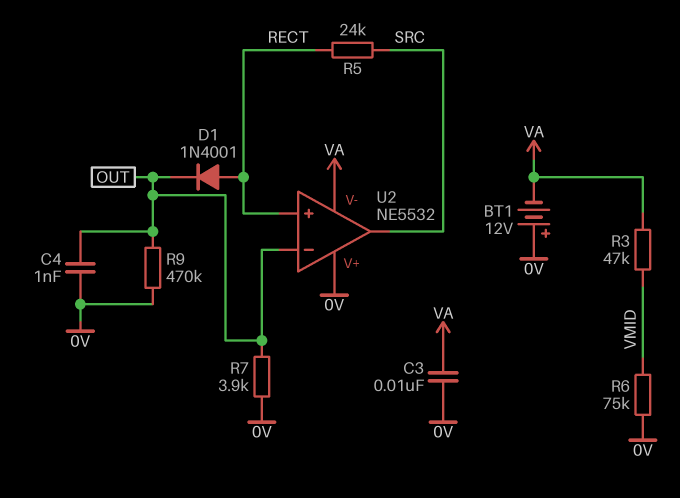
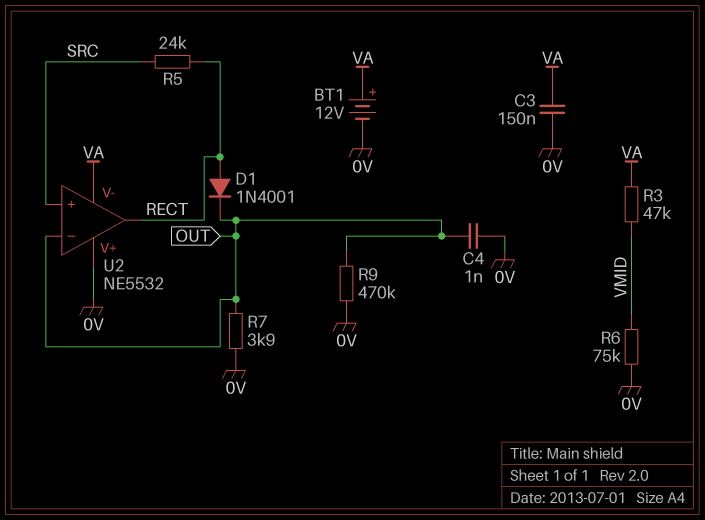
BT1: 12V (plus 0V, minus VA) -> 12V (plus VA, minus 0V)
C3: 10nF (0V, VA) -> 150nF (0V, VA)
U2 pin in+: RECT -> SRC
U2 pin out: SRC -> RECT

